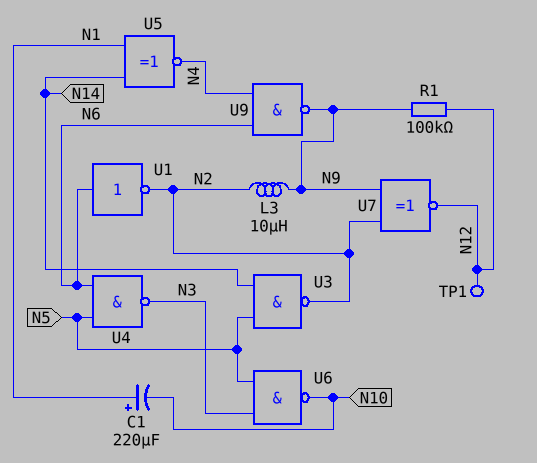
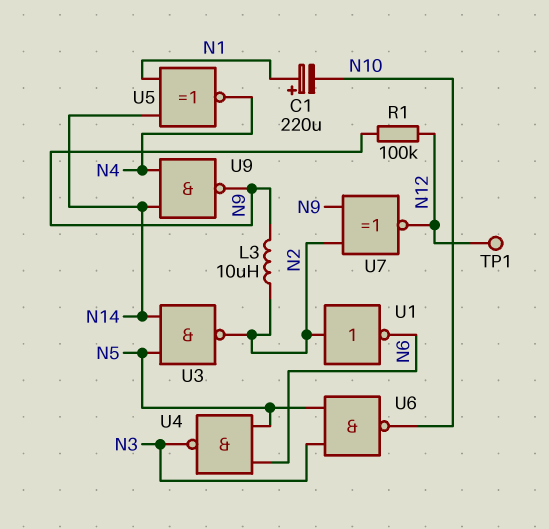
U1: NOT (in N6, out N2) -> NOT (in N2, out N6)
U9: NAND (in N4, in N6, out N9) -> NAND (in N4, in N14, out N9)

